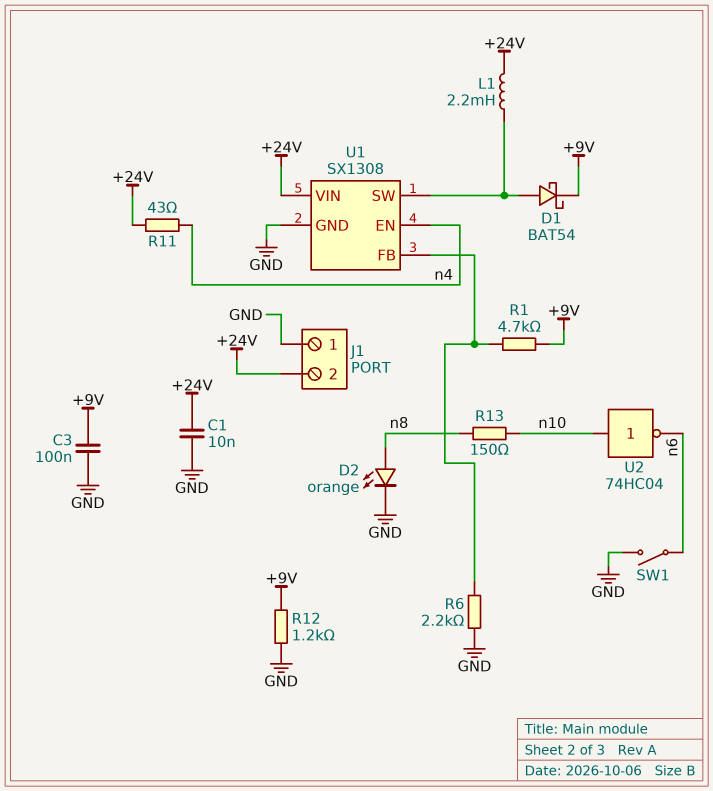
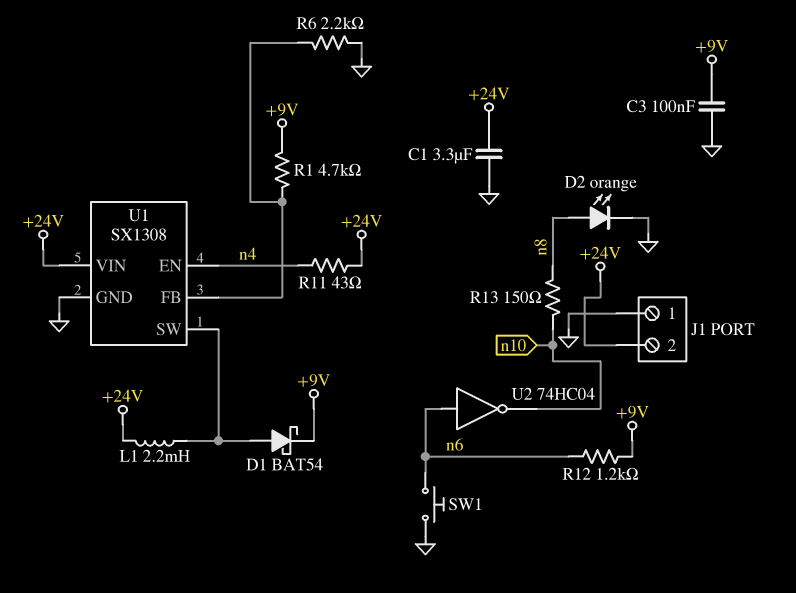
C1: 10nF (+24V, GND) -> 3.3uF (+24V, GND)
R12: 1.2k (+9V, GND) -> 1.2k (+9V, n6)
SW1: switch (GND, n6) -> button (GND, n6)
U2: NOT 74HC04 (in n10, out n6) -> NOT 74HC04 (in n6, out n10)

